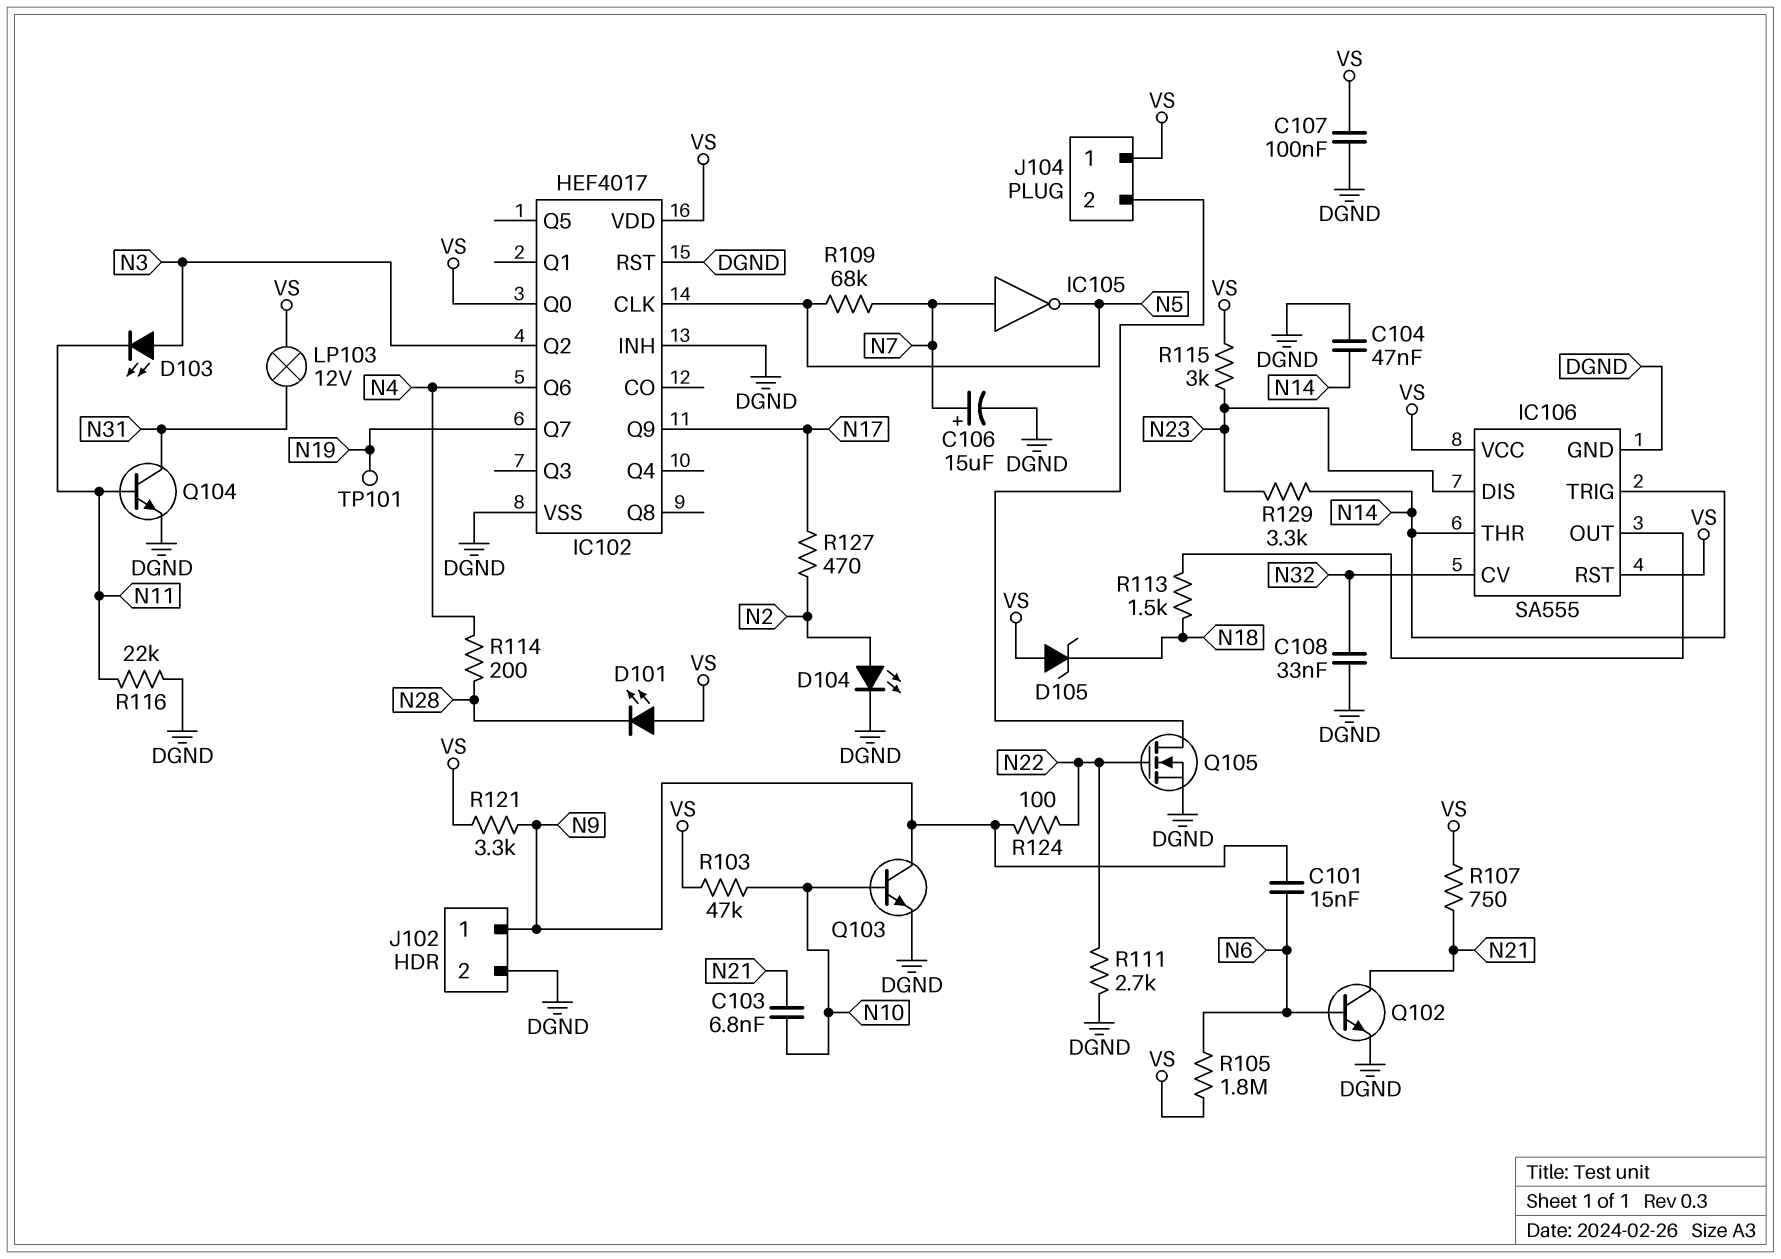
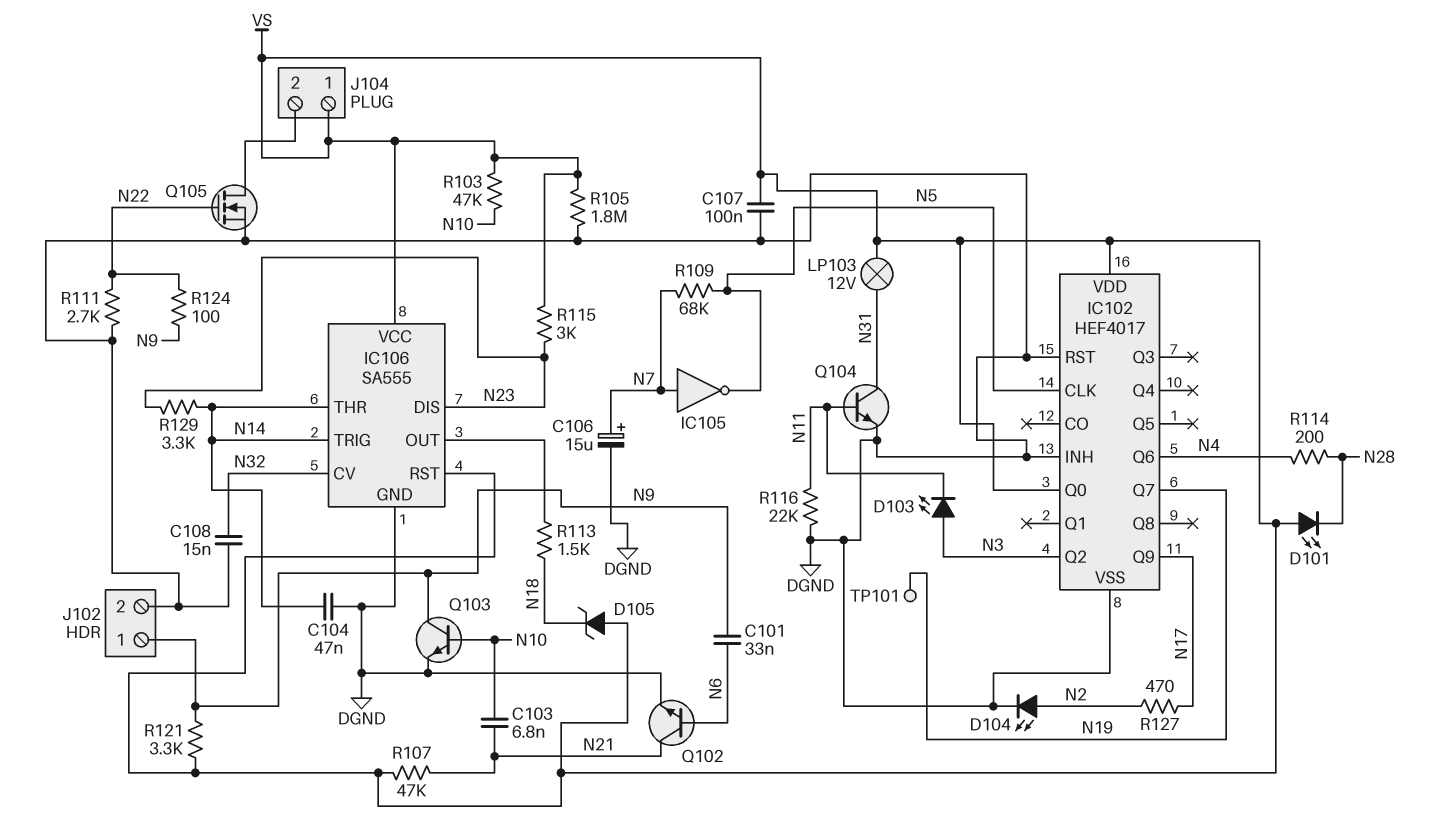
C101: 15nF (N6, N9) -> 33nF (N6, N9)
C108: 33nF (DGND, N32) -> 15nF (DGND, N32)
R105: 1.8M (N6, VS) -> 1.8M (DGND, VS)
R107: 750 (N21, VS) -> 47k (N21, VS)

